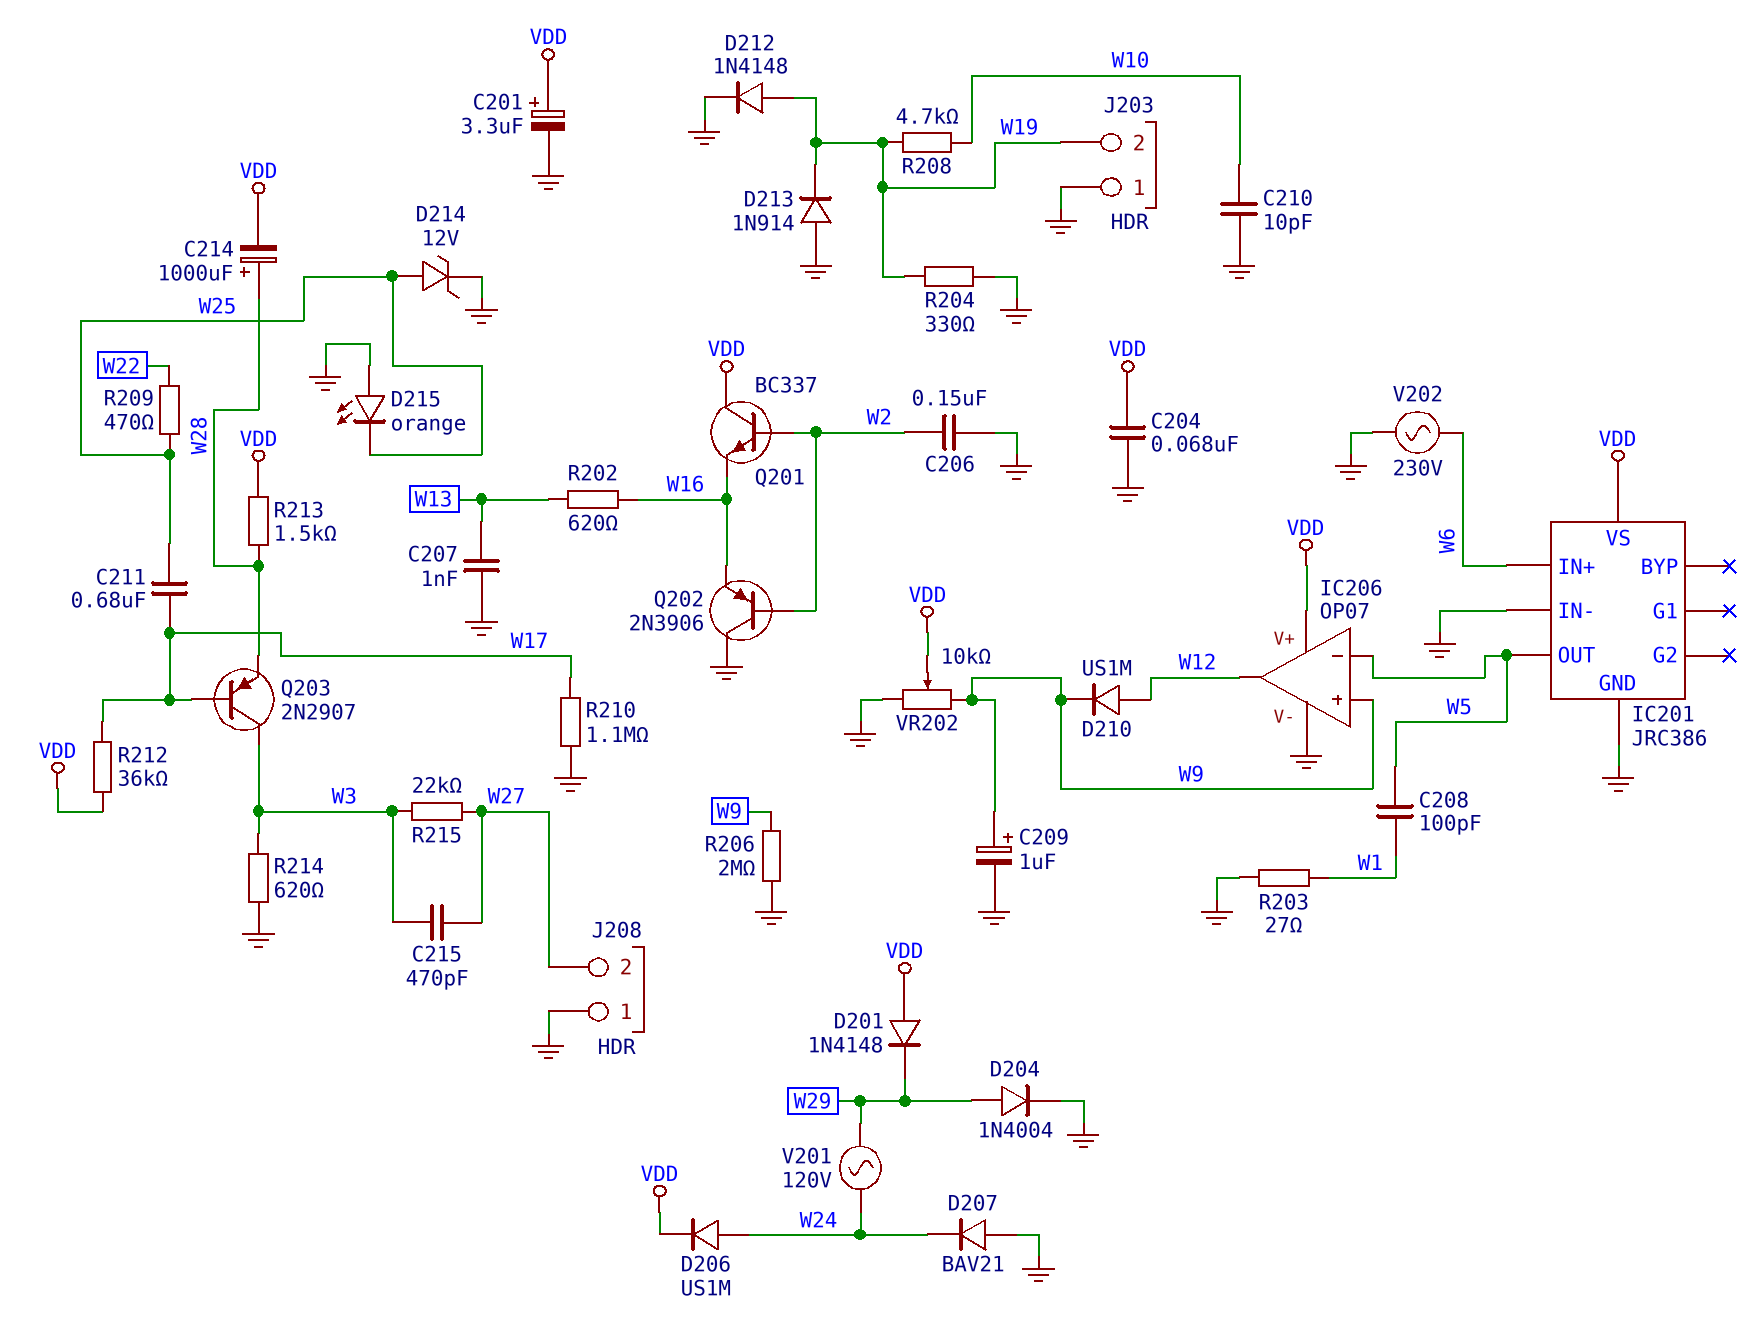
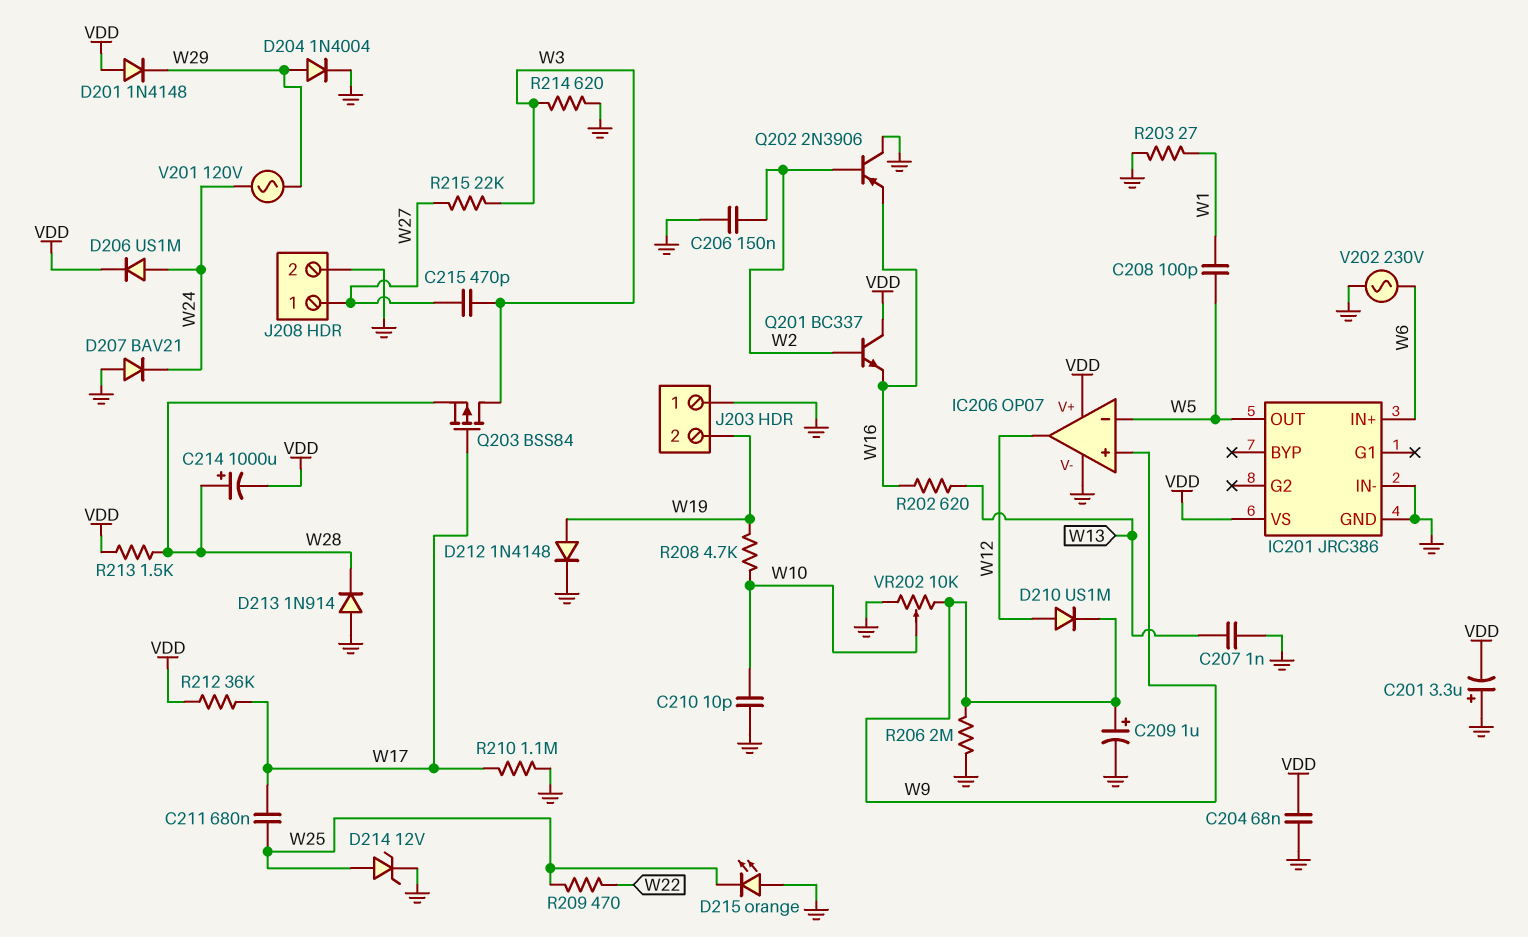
C201: 3.3uF (plus VDD, minus GND) -> 3.3uF (plus GND, minus VDD)
D213: diode 1N914 (A GND, K W19) -> diode 1N914 (A GND, K W28)
J208 pin 1: GND -> W27
J208 pin 2: W27 -> GND
Q203: PNP 2N2907 (B W17, C W3, E W28) -> PMOS BSS84 (G W17, D W3, S W28)
R204: 330 (GND, W19) -> none
VR202: 10k (GND, W9, wiper VDD) -> 10k (GND, W9, wiper W10)

